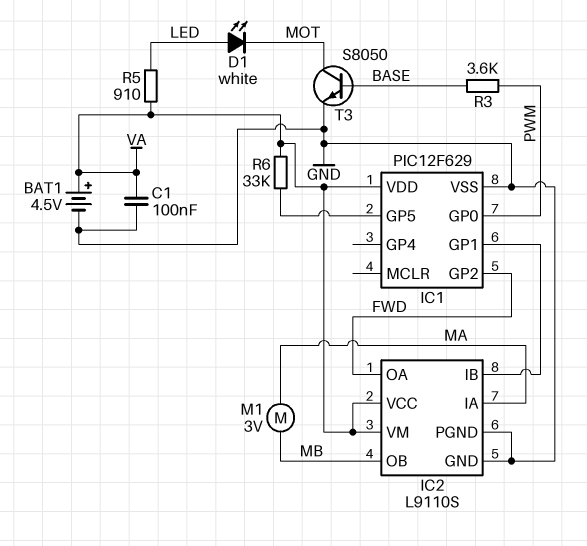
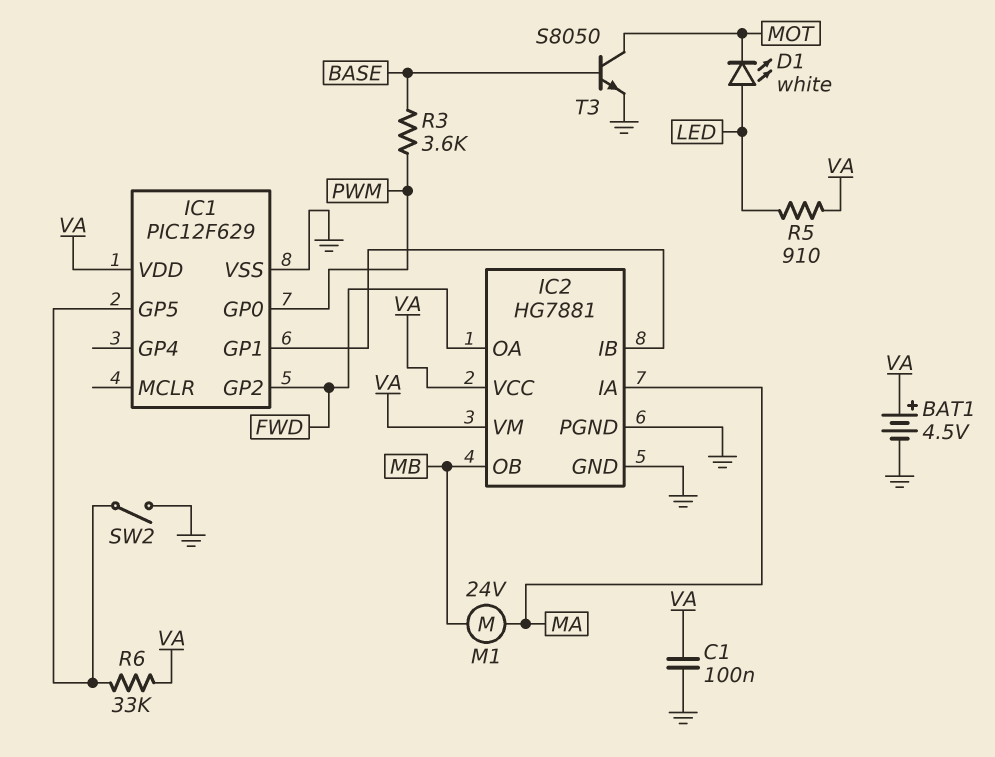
IC2: L9110S -> HG7881
M1: motor 3V (MA, MB) -> motor 24V (MA, MB)
SW2: none -> switch (GND, IC1/GP5)

